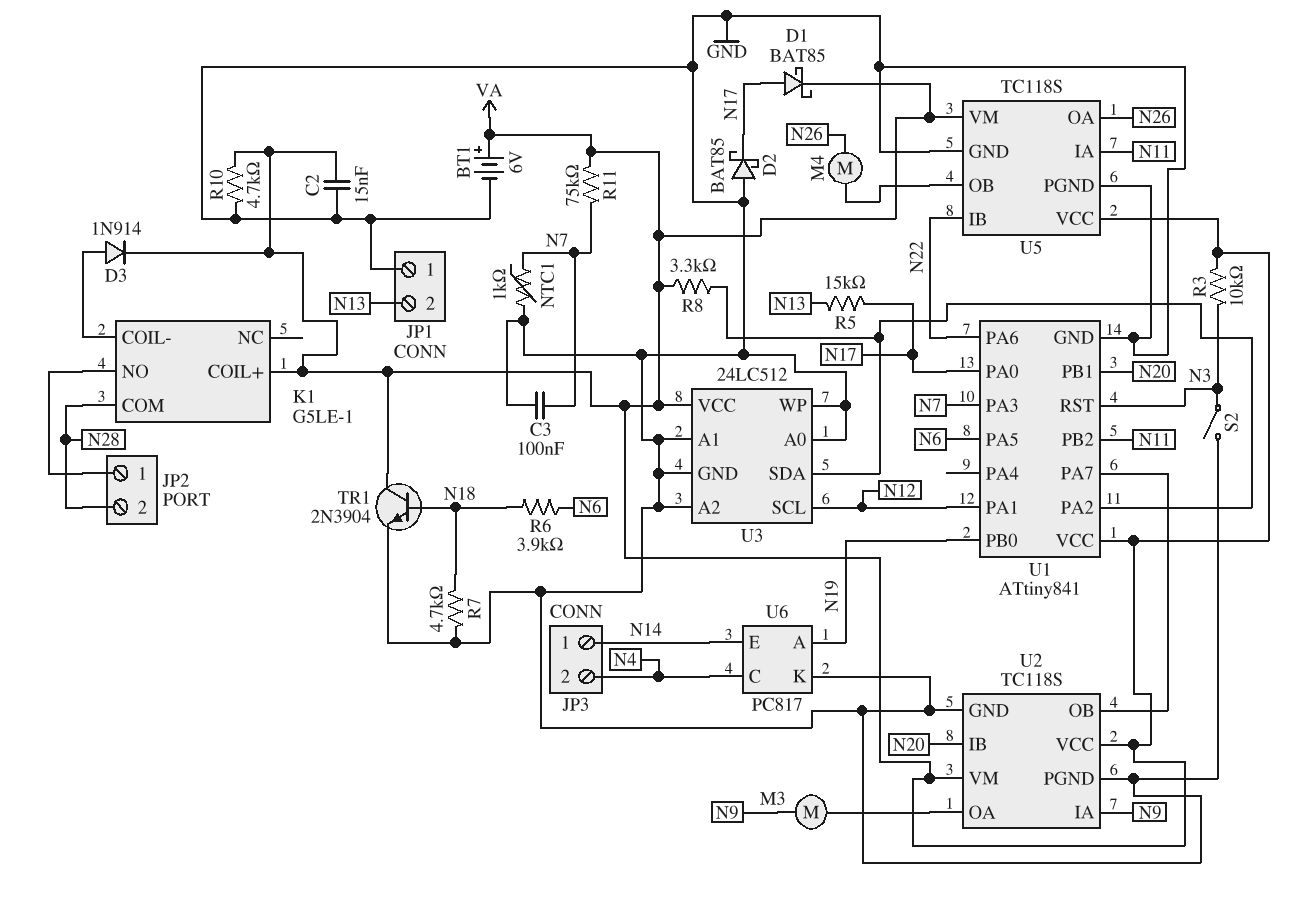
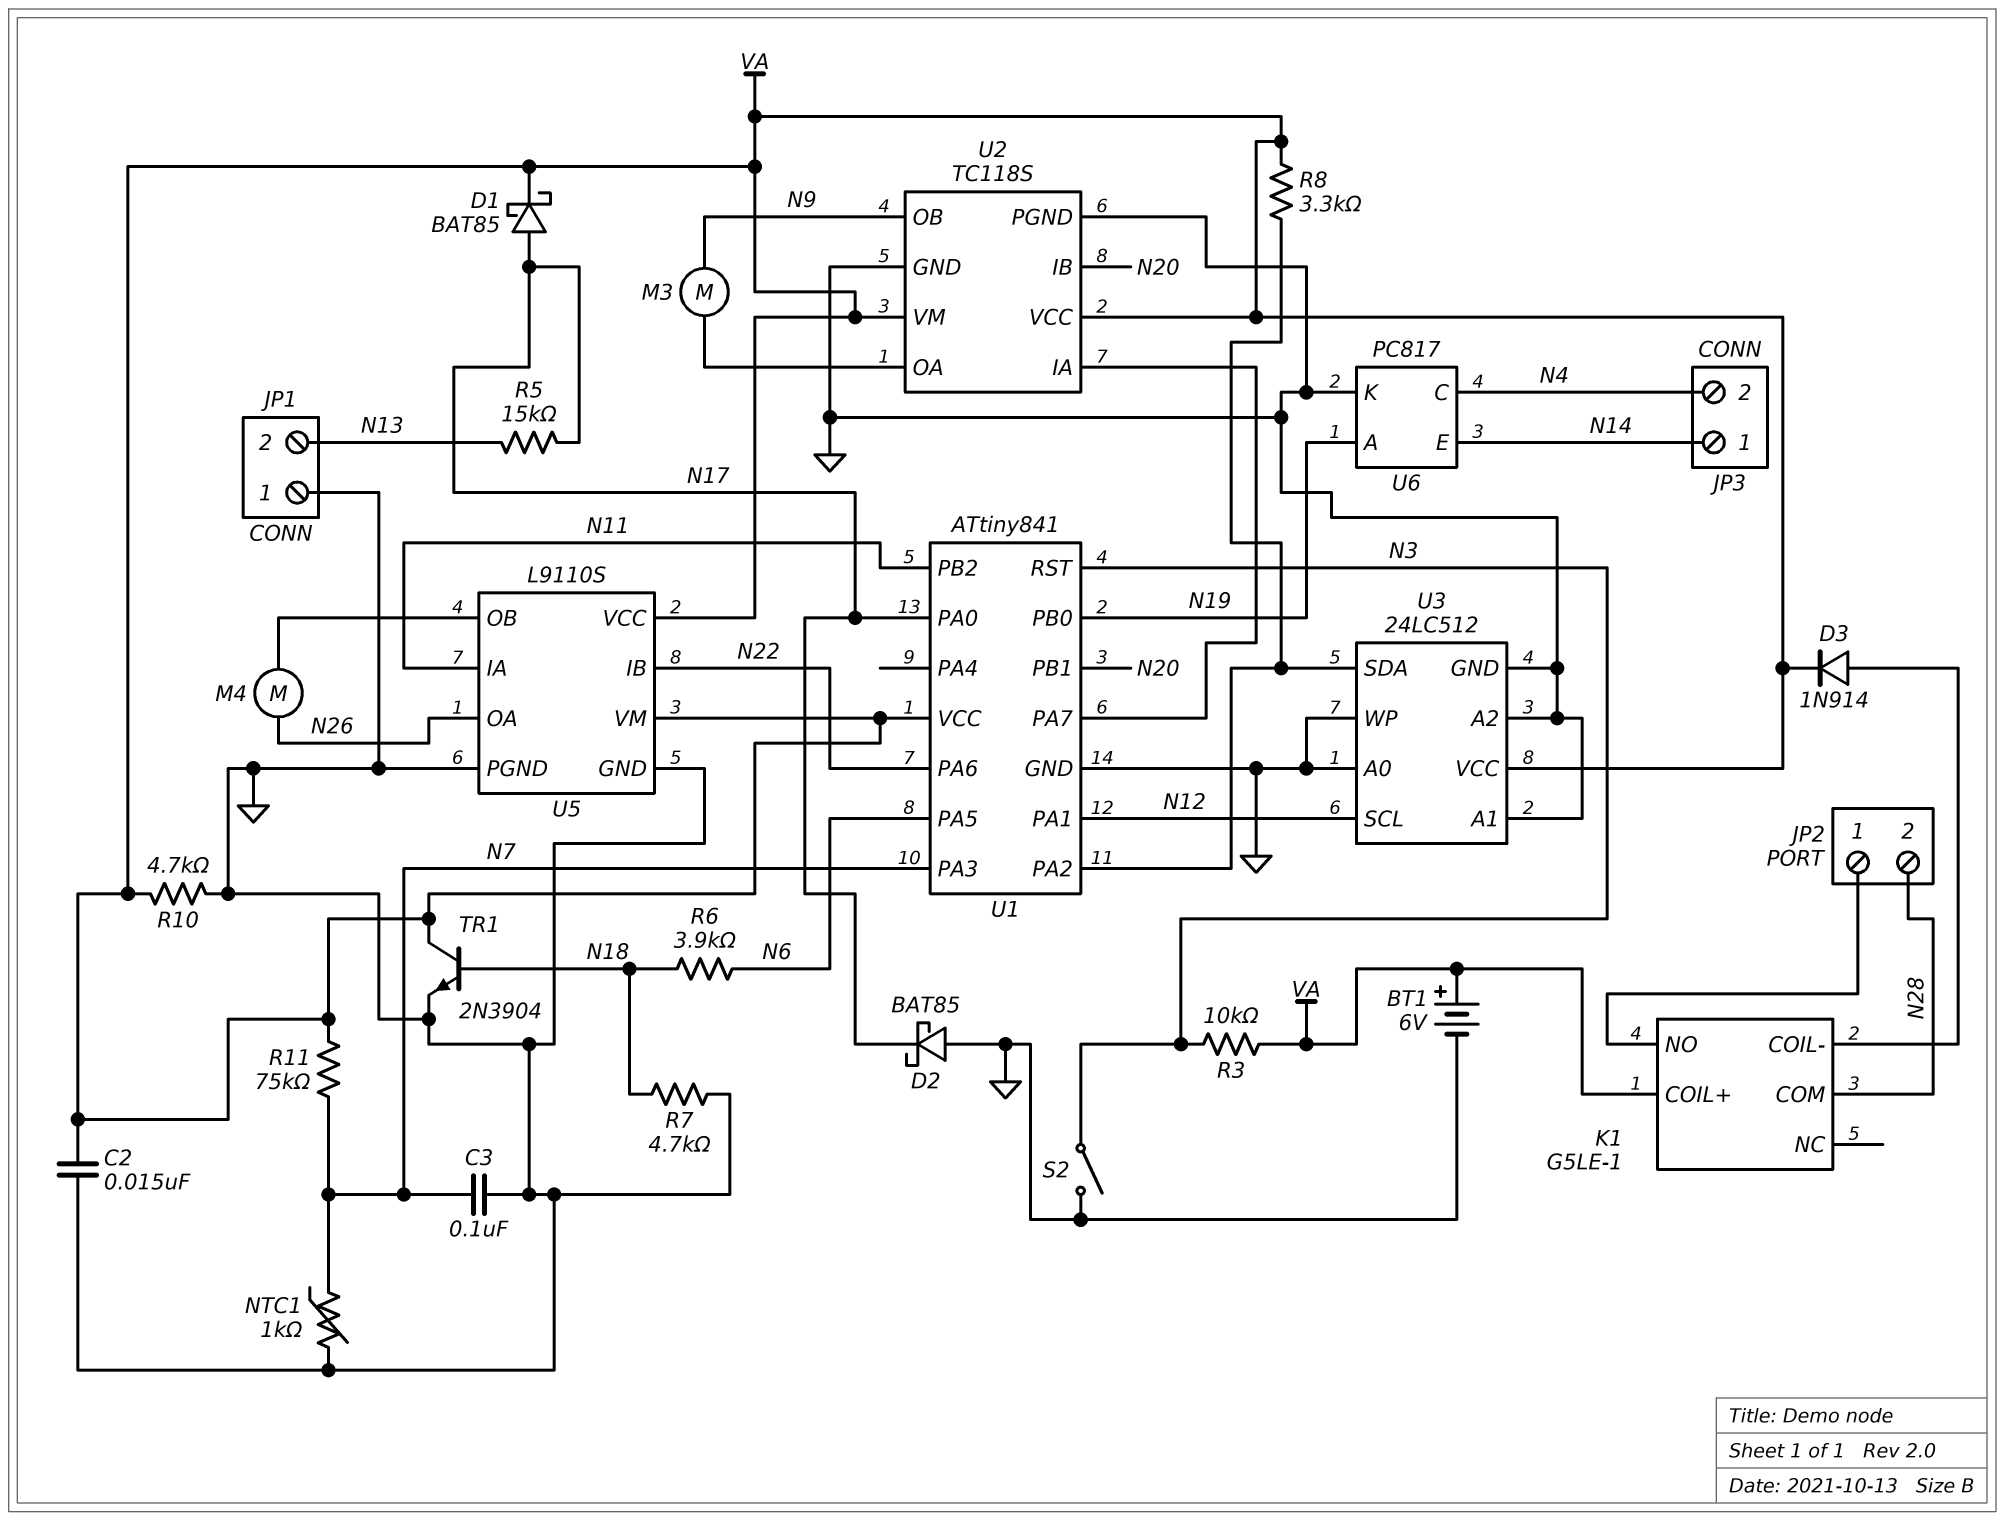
U2 pin IA: N9 -> U1/PA7
U2 pin OB: U1/PA7 -> N9
U5: TC118S -> L9110S

